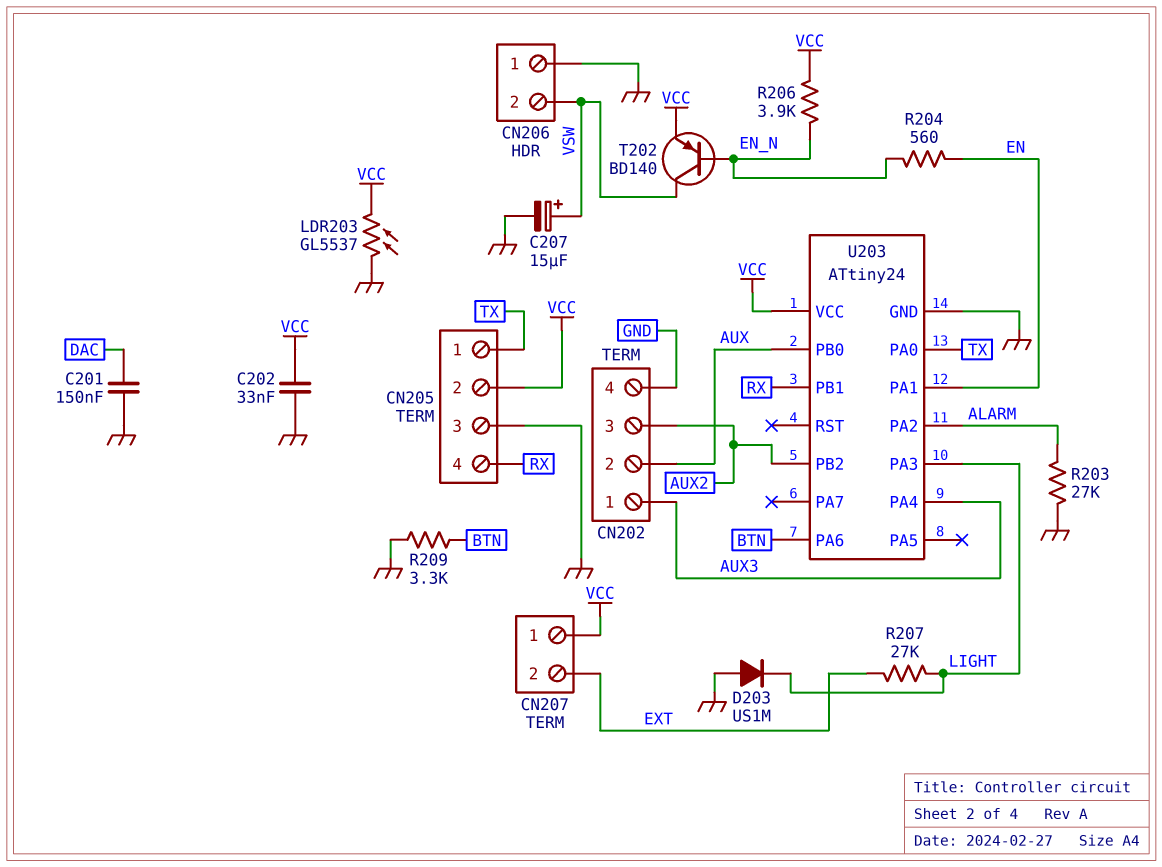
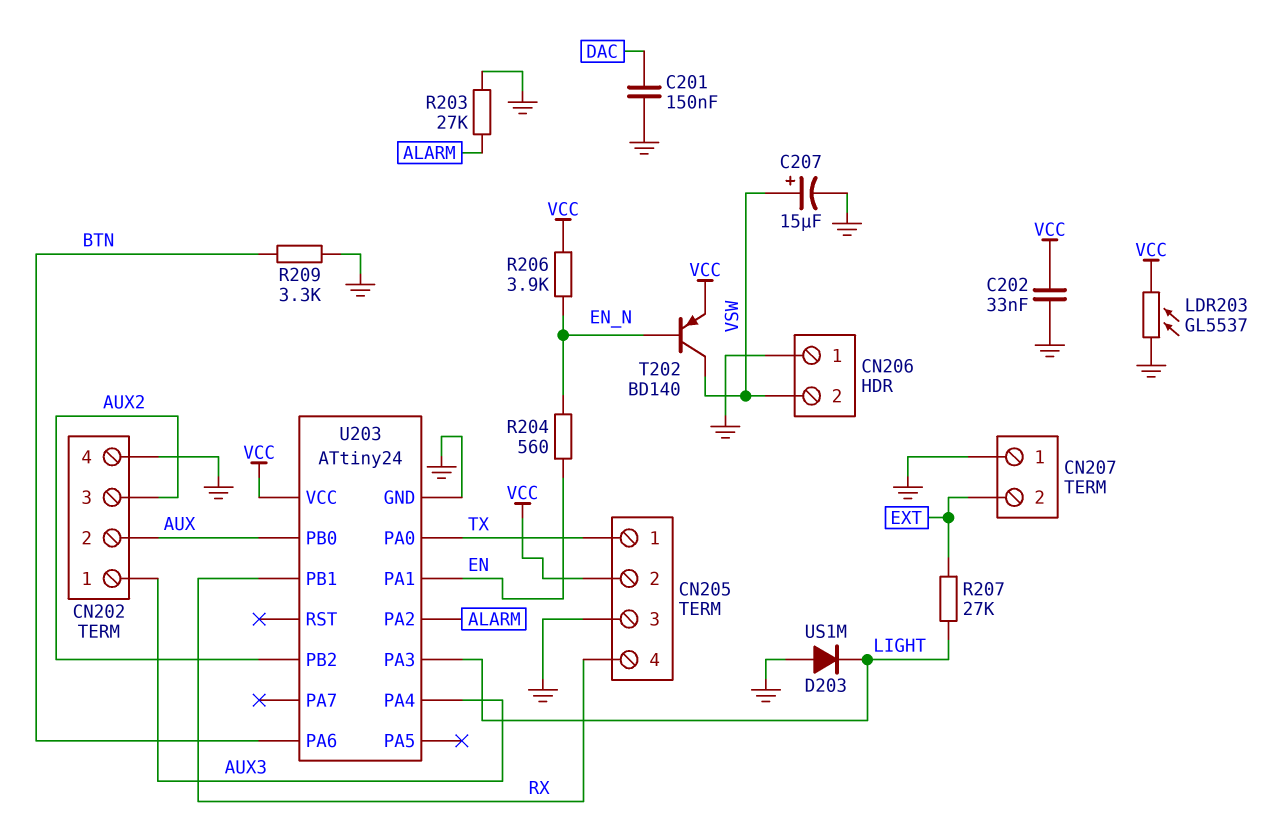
CN207 pin 1: VCC -> GND

